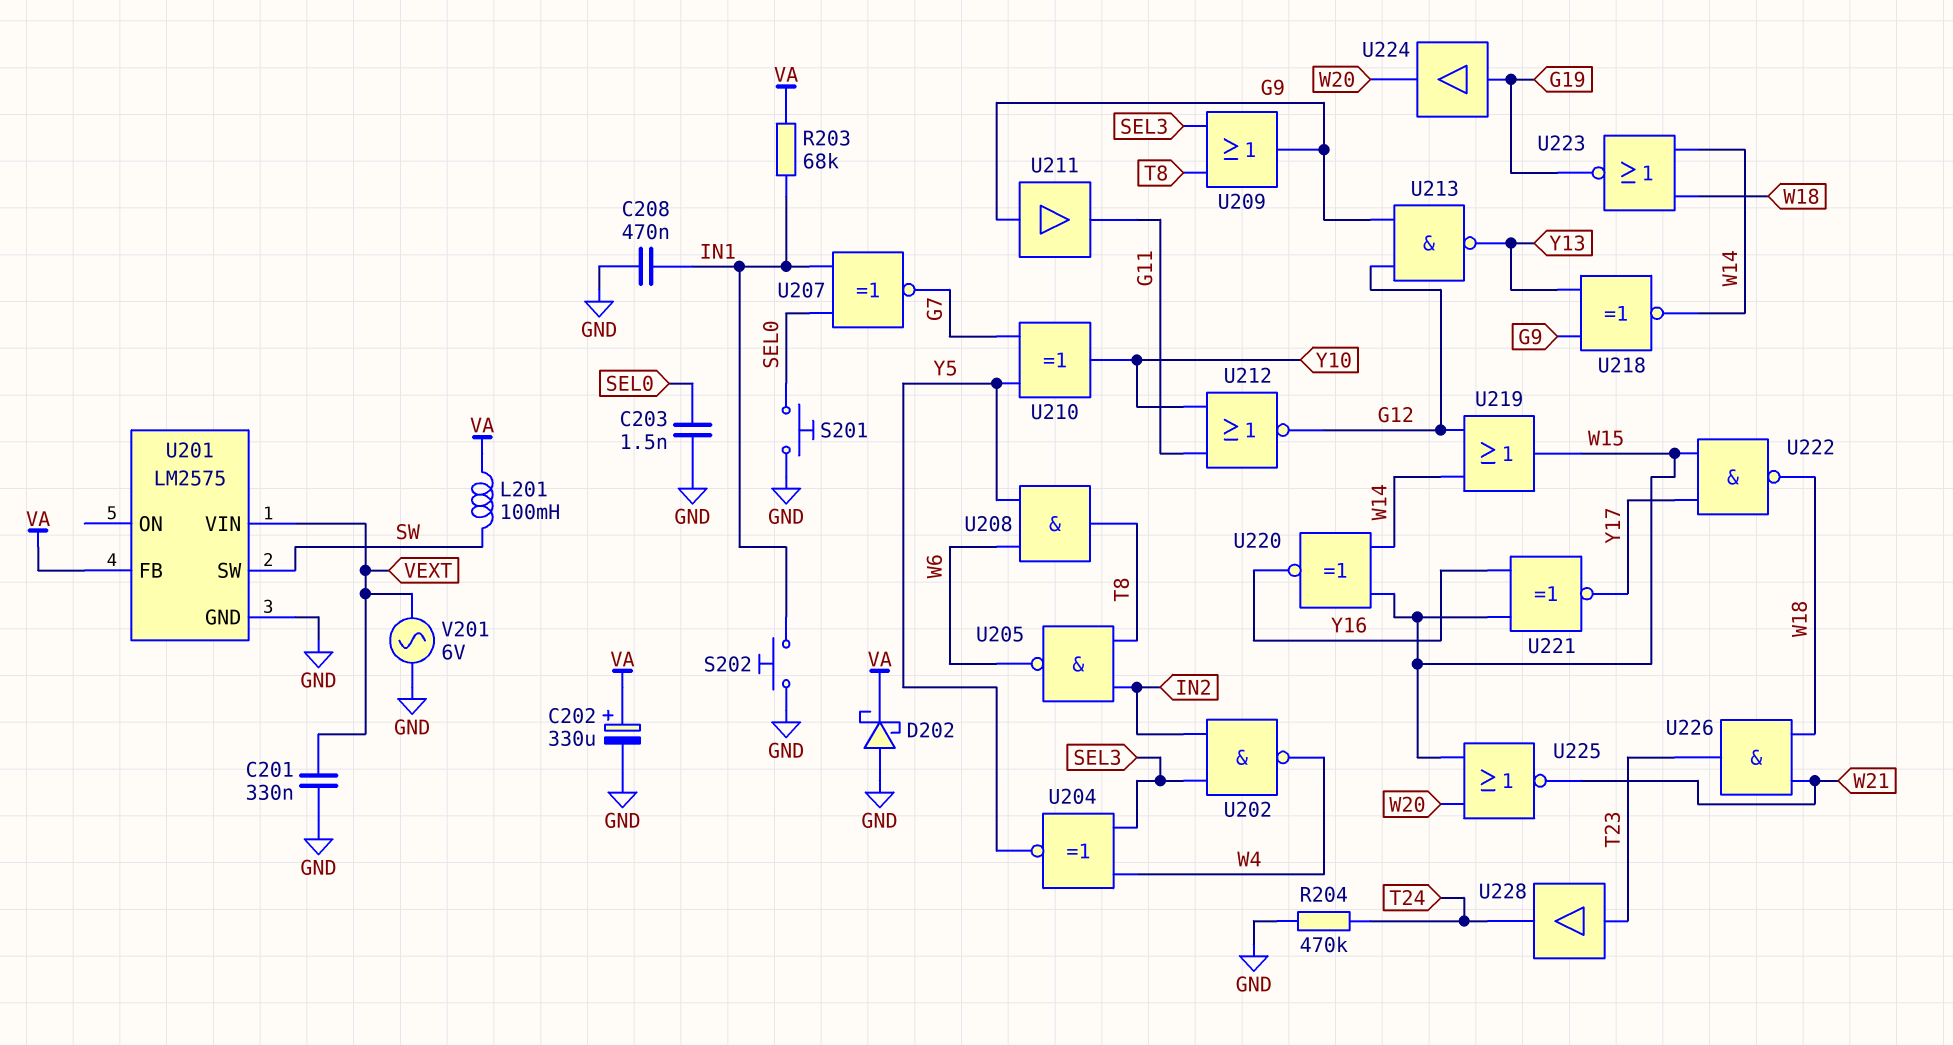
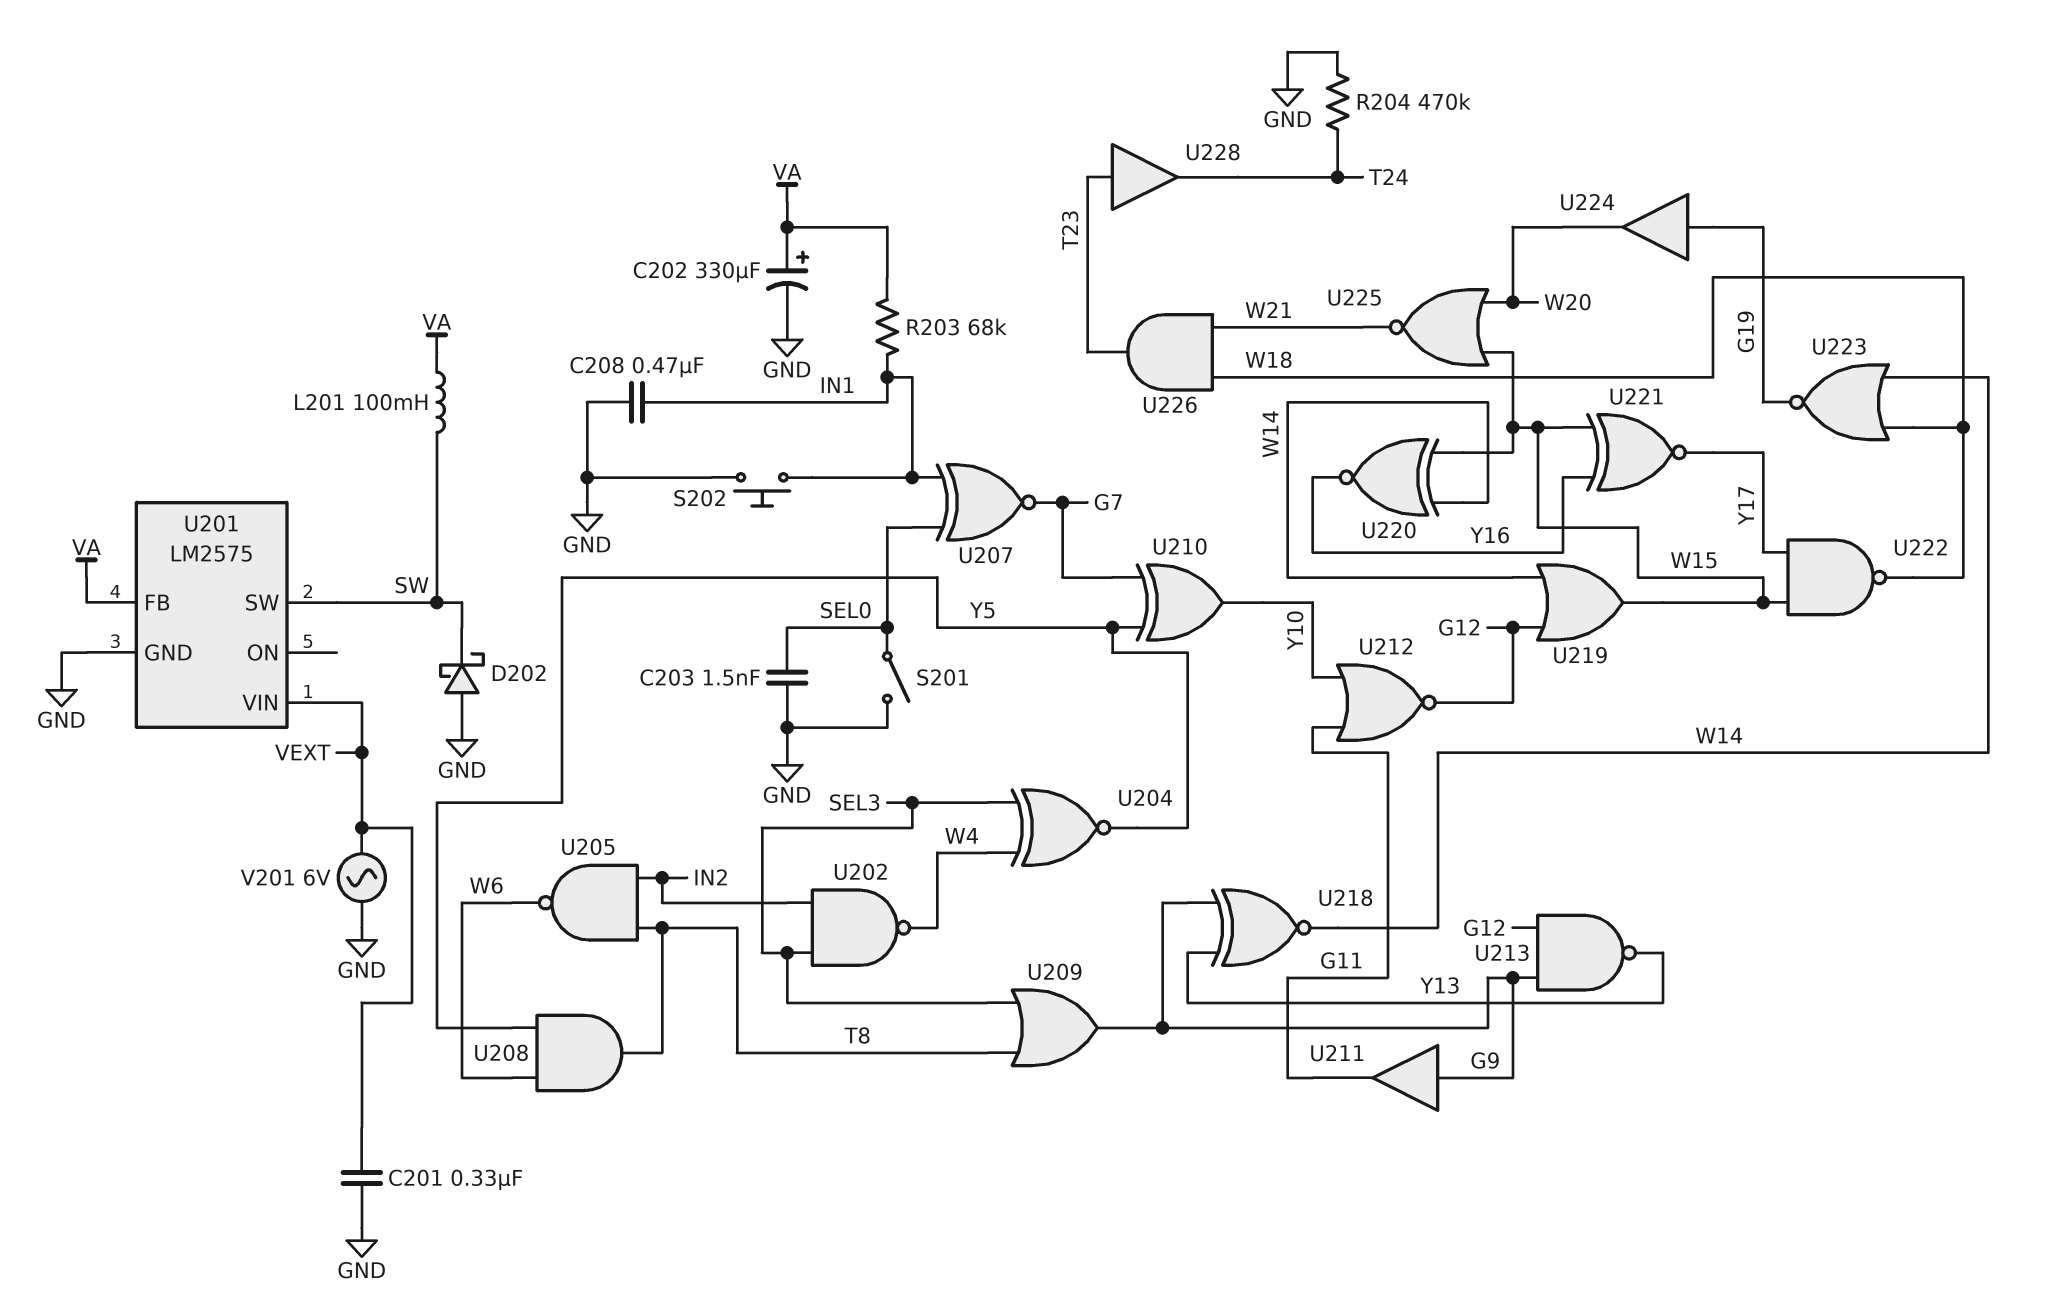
D202: schottky (A GND, K VA) -> schottky (A GND, K SW)
S201: button (GND, SEL0) -> switch (GND, SEL0)

